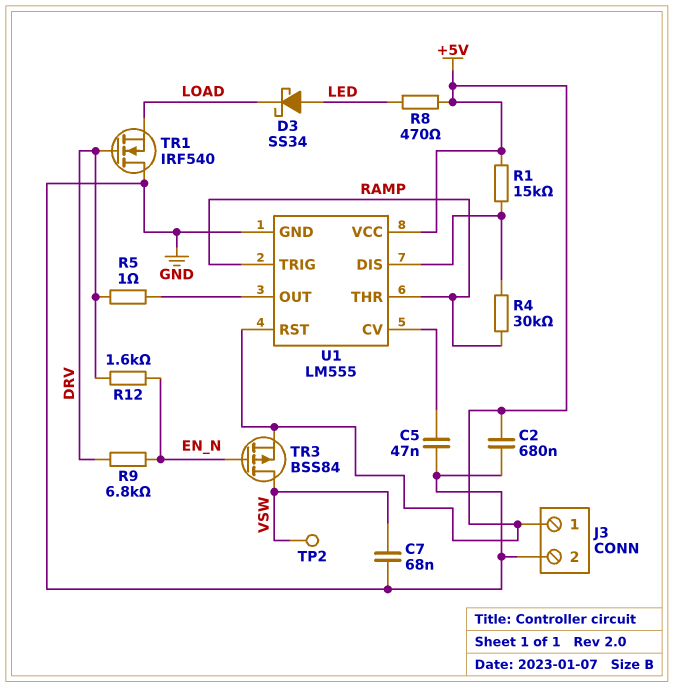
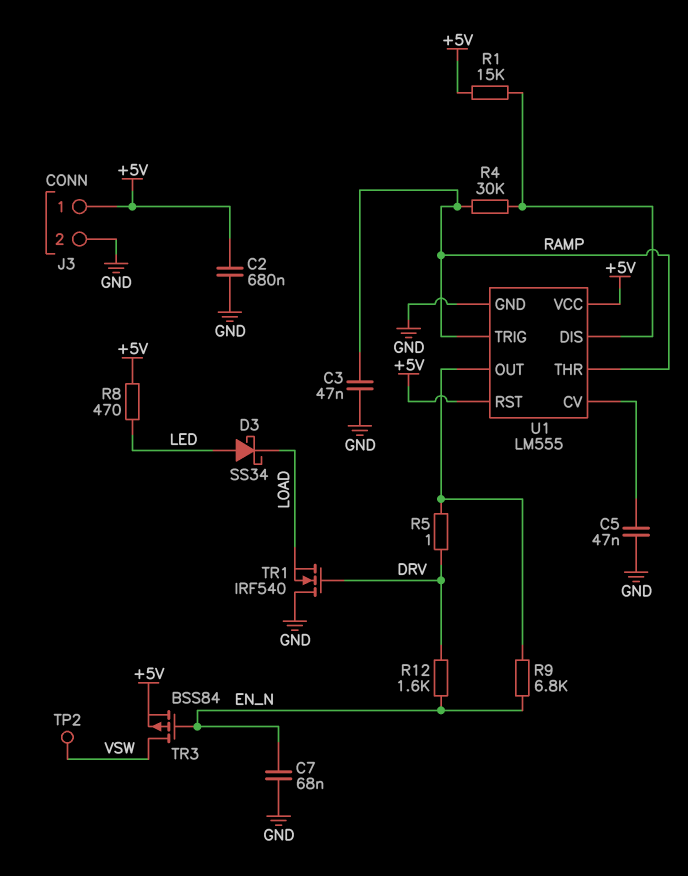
C3: none -> 47nF (GND, RAMP)
C7: 68nF (GND, VSW) -> 68nF (EN_N, GND)
R9: 6.8k (DRV, EN_N) -> 6.8k (EN_N, U1/OUT)

